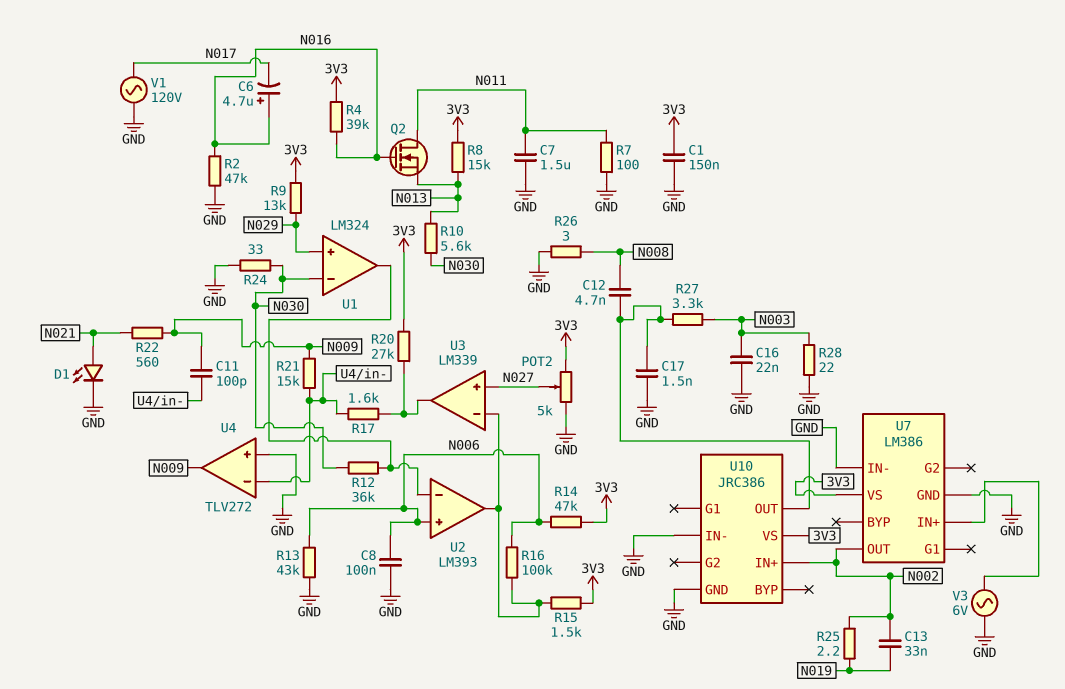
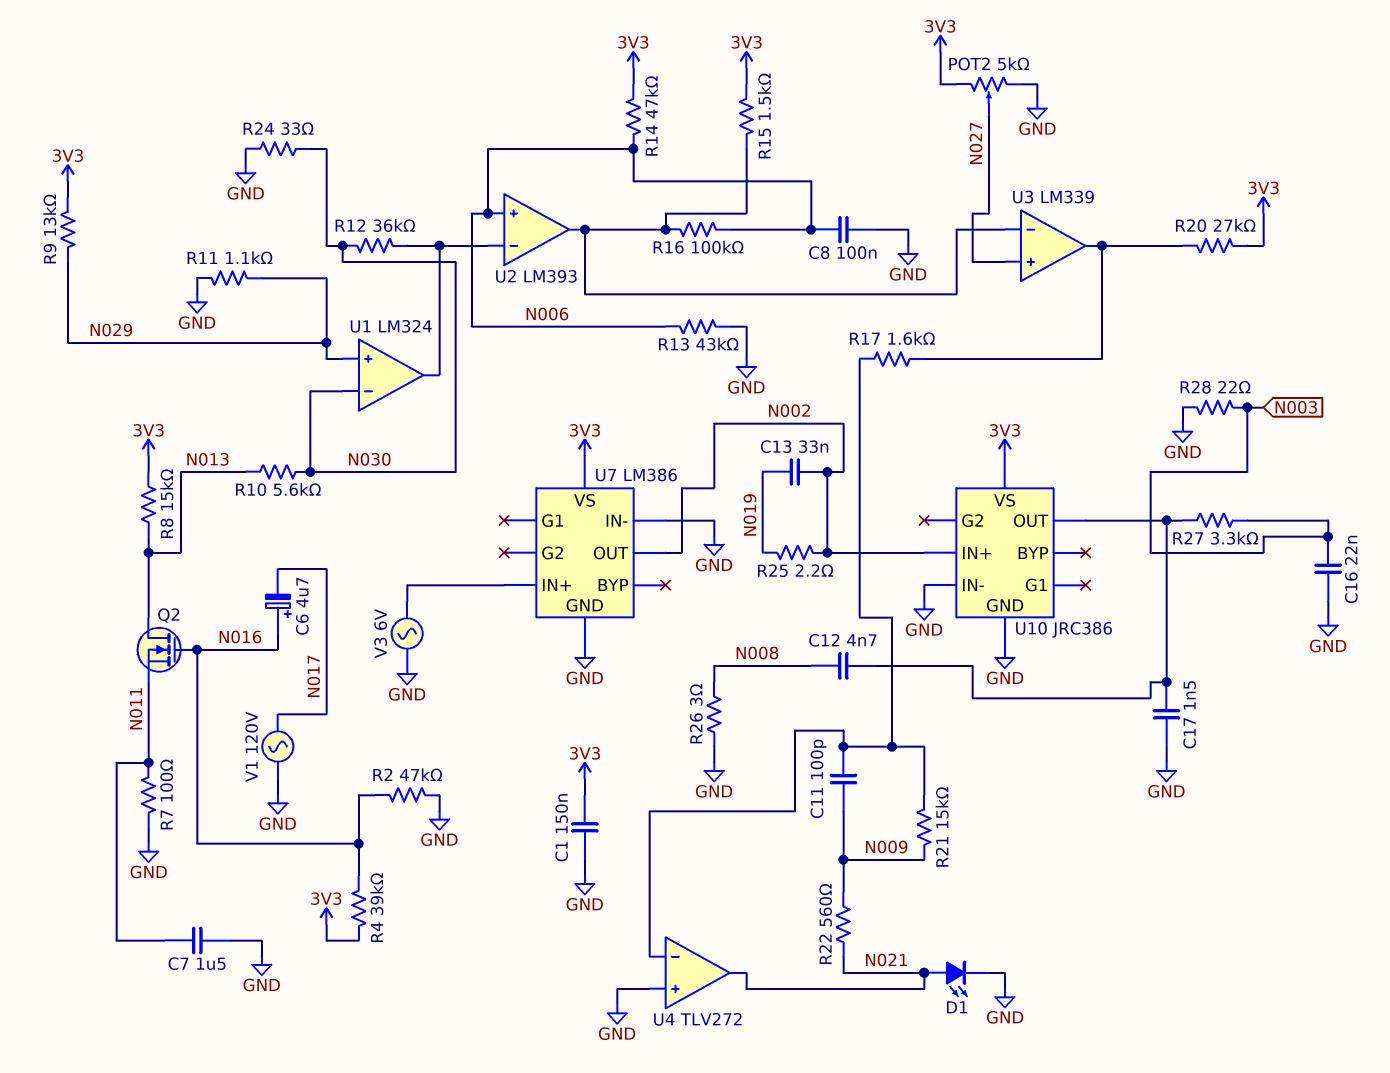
Q2: NMOS (G N016, D N011, S N013) -> NMOS (G N016, D N013, S N011)
R11: none -> 1.1k (GND, N029)
U4 pin out: N009 -> N021

